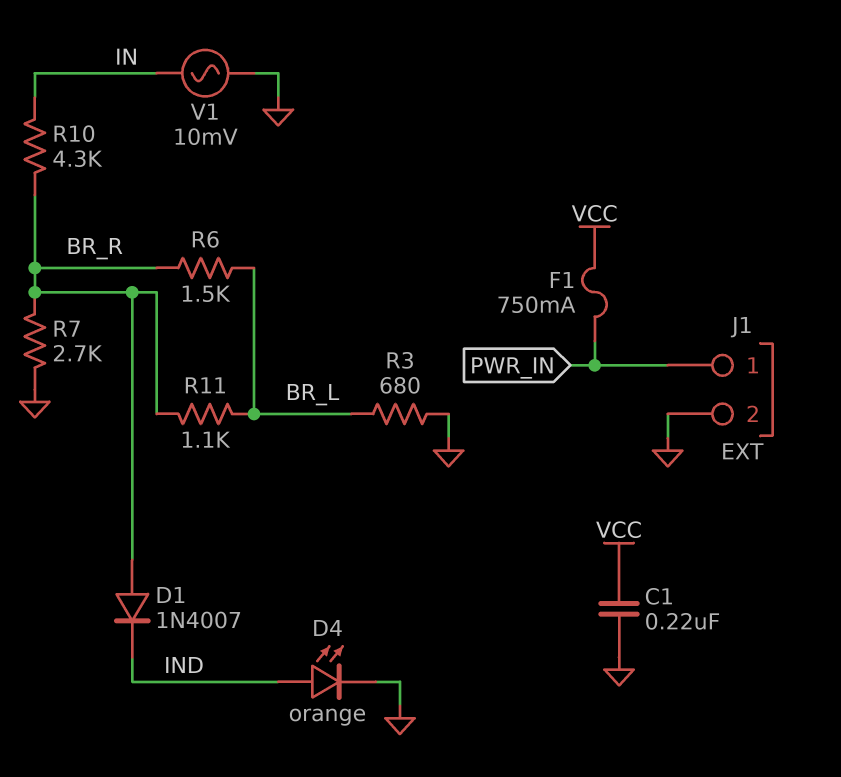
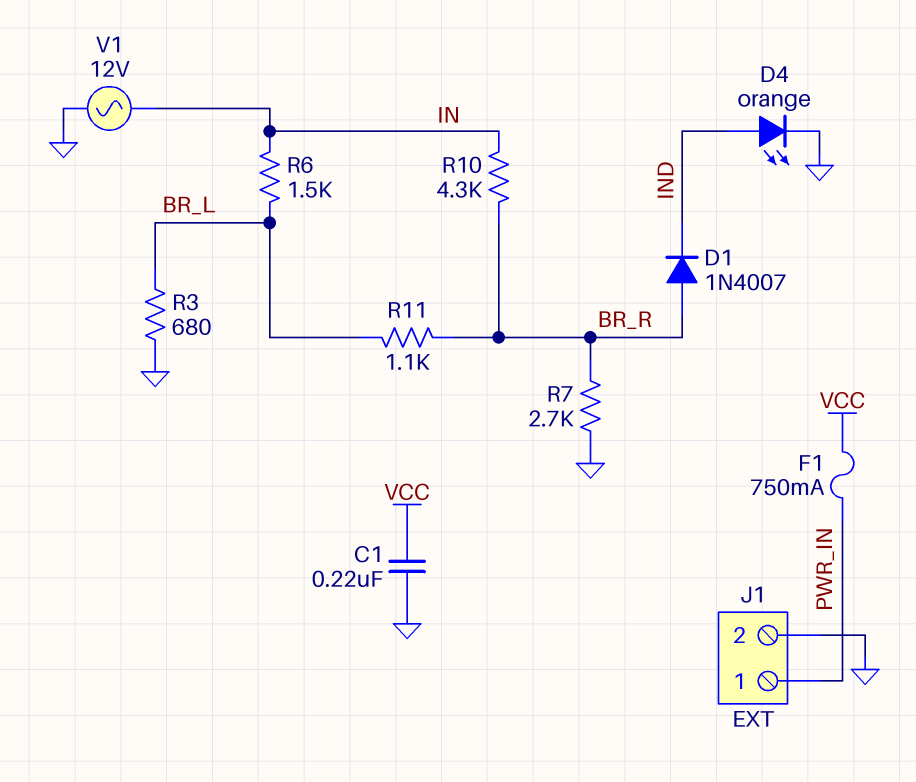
R6: 1.5k (BR_L, BR_R) -> 1.5k (BR_L, IN)
V1: AC 10mV (GND, IN) -> AC 12V (GND, IN)

